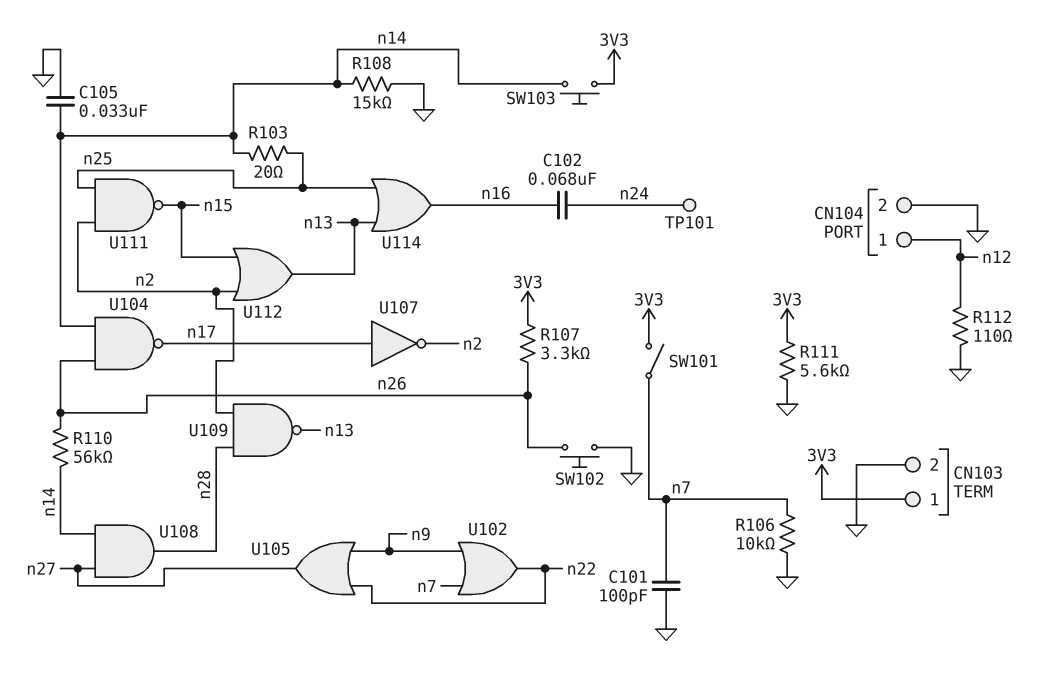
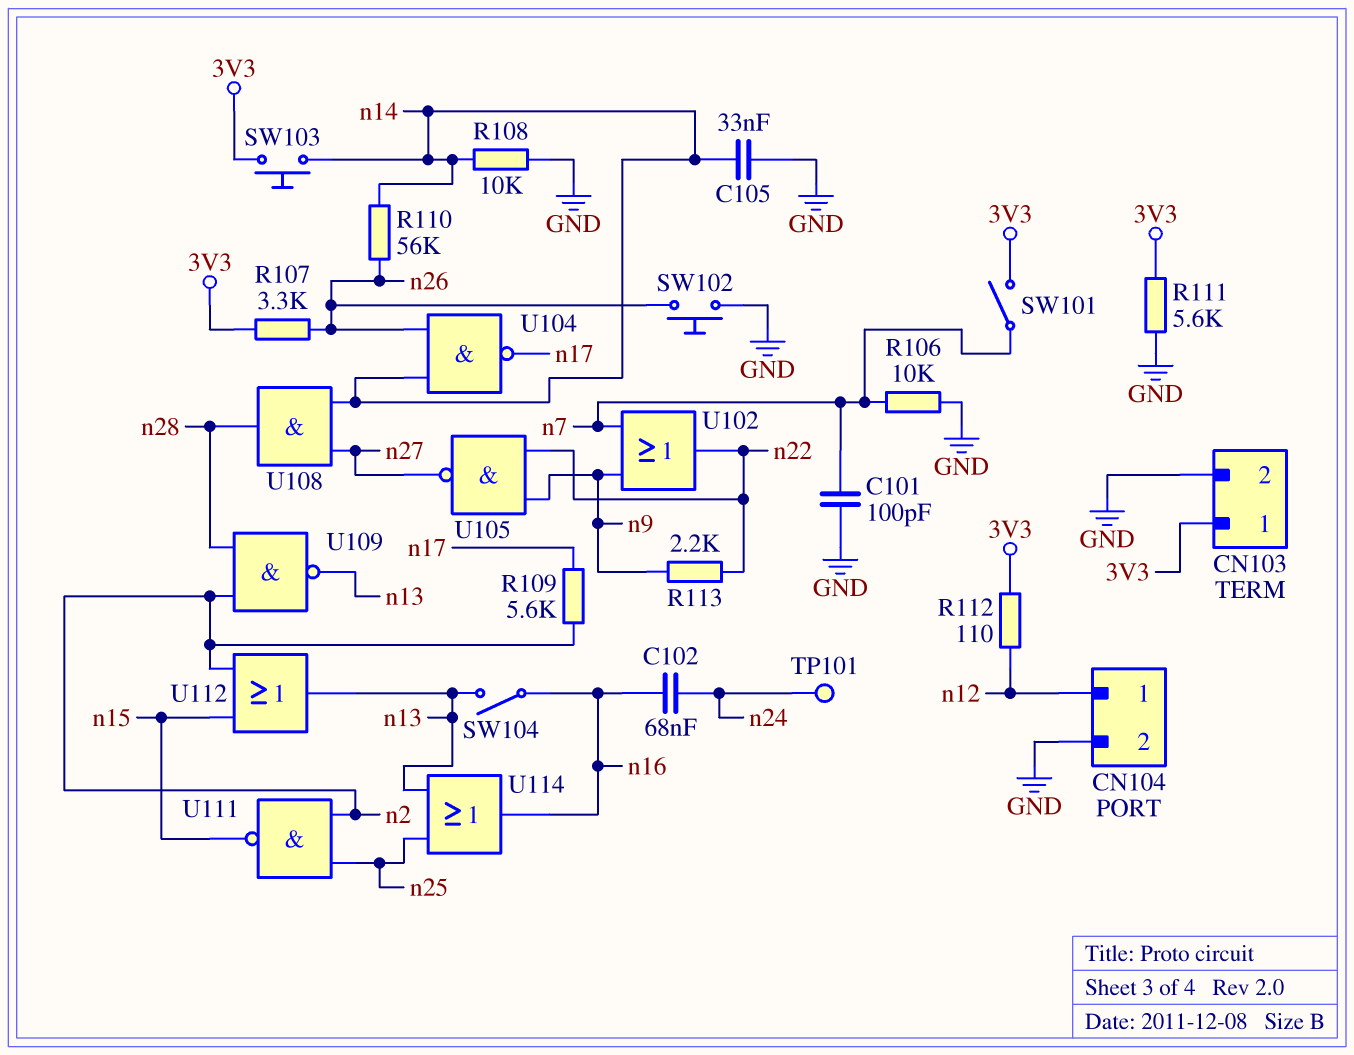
R103: 20 (n14, n25) -> none
R108: 15k (GND, n14) -> 10k (GND, n14)
R109: none -> 5.6k (n2, n17)
R112: 110 (GND, n12) -> 110 (3V3, n12)
R113: none -> 2.2k (n9, n22)
SW104: none -> switch (n13, n16)
U105: OR (in n9, in n22, out n27) -> NAND (in n9, in n22, out n27)
U107: NOT (in n17, out n2) -> none

